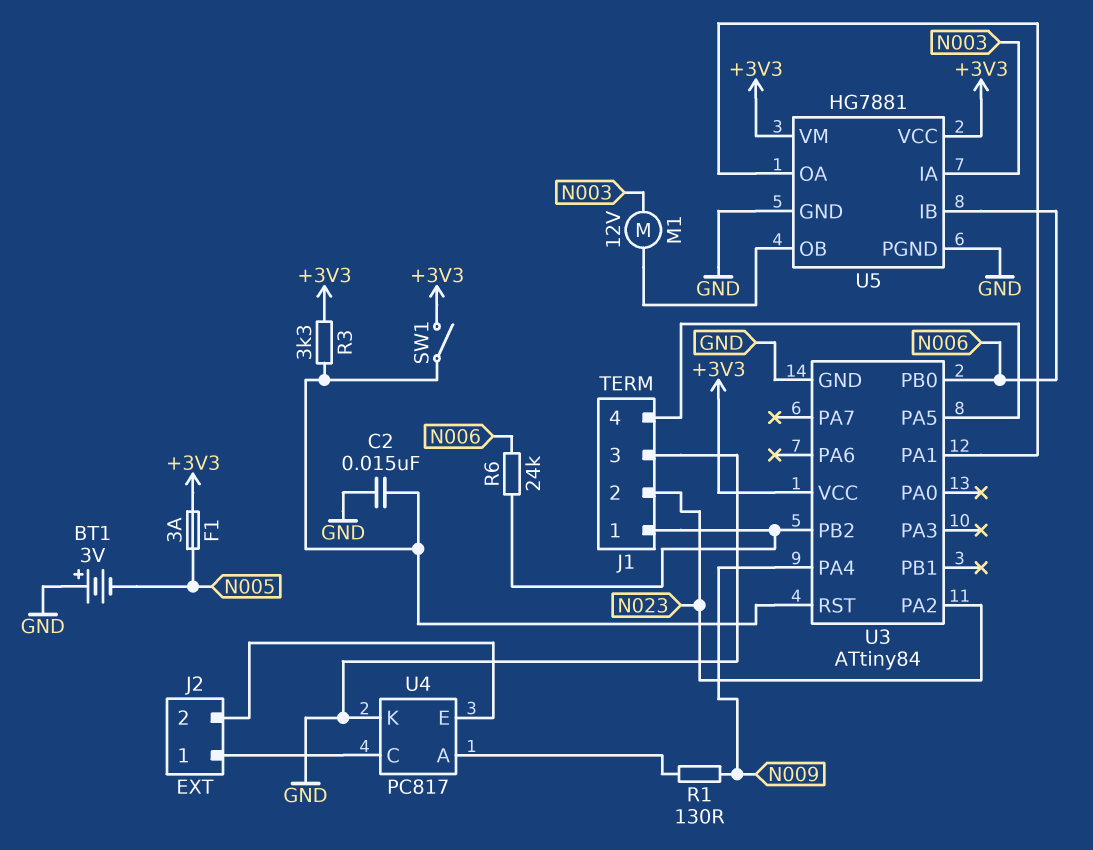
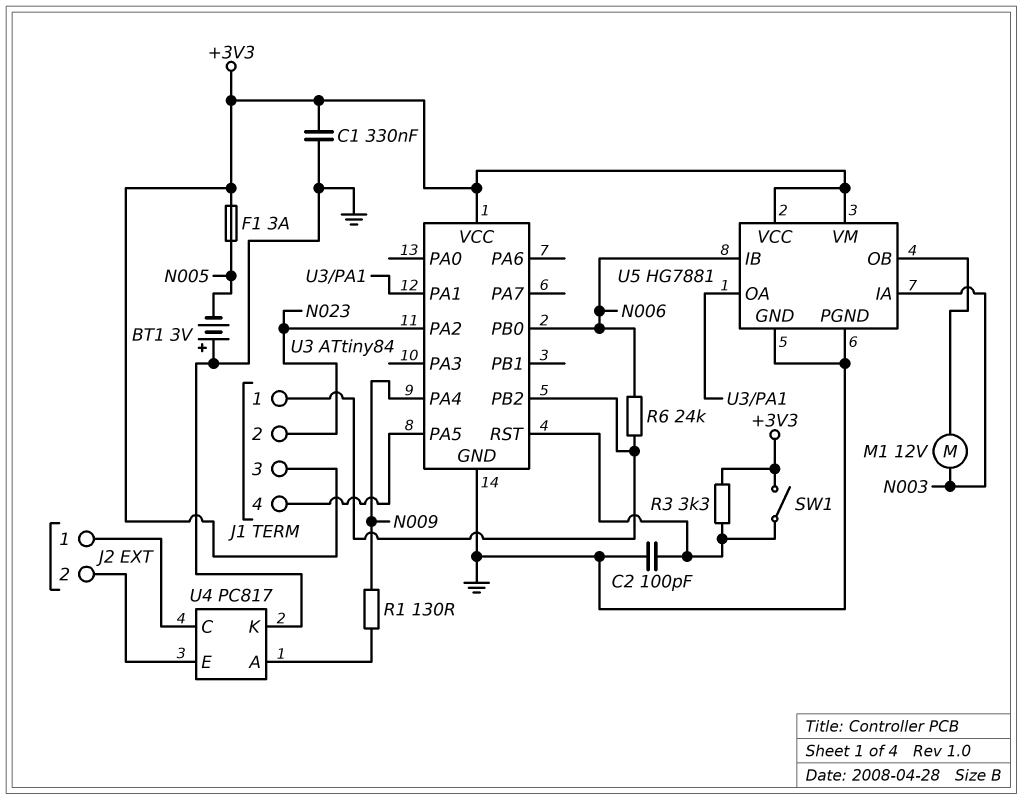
C1: none -> 330nF (+3V3, GND)
C2: 15nF (GND, U3/RST) -> 100pF (GND, U3/RST)
J1 pin 3: GND -> +3V3

